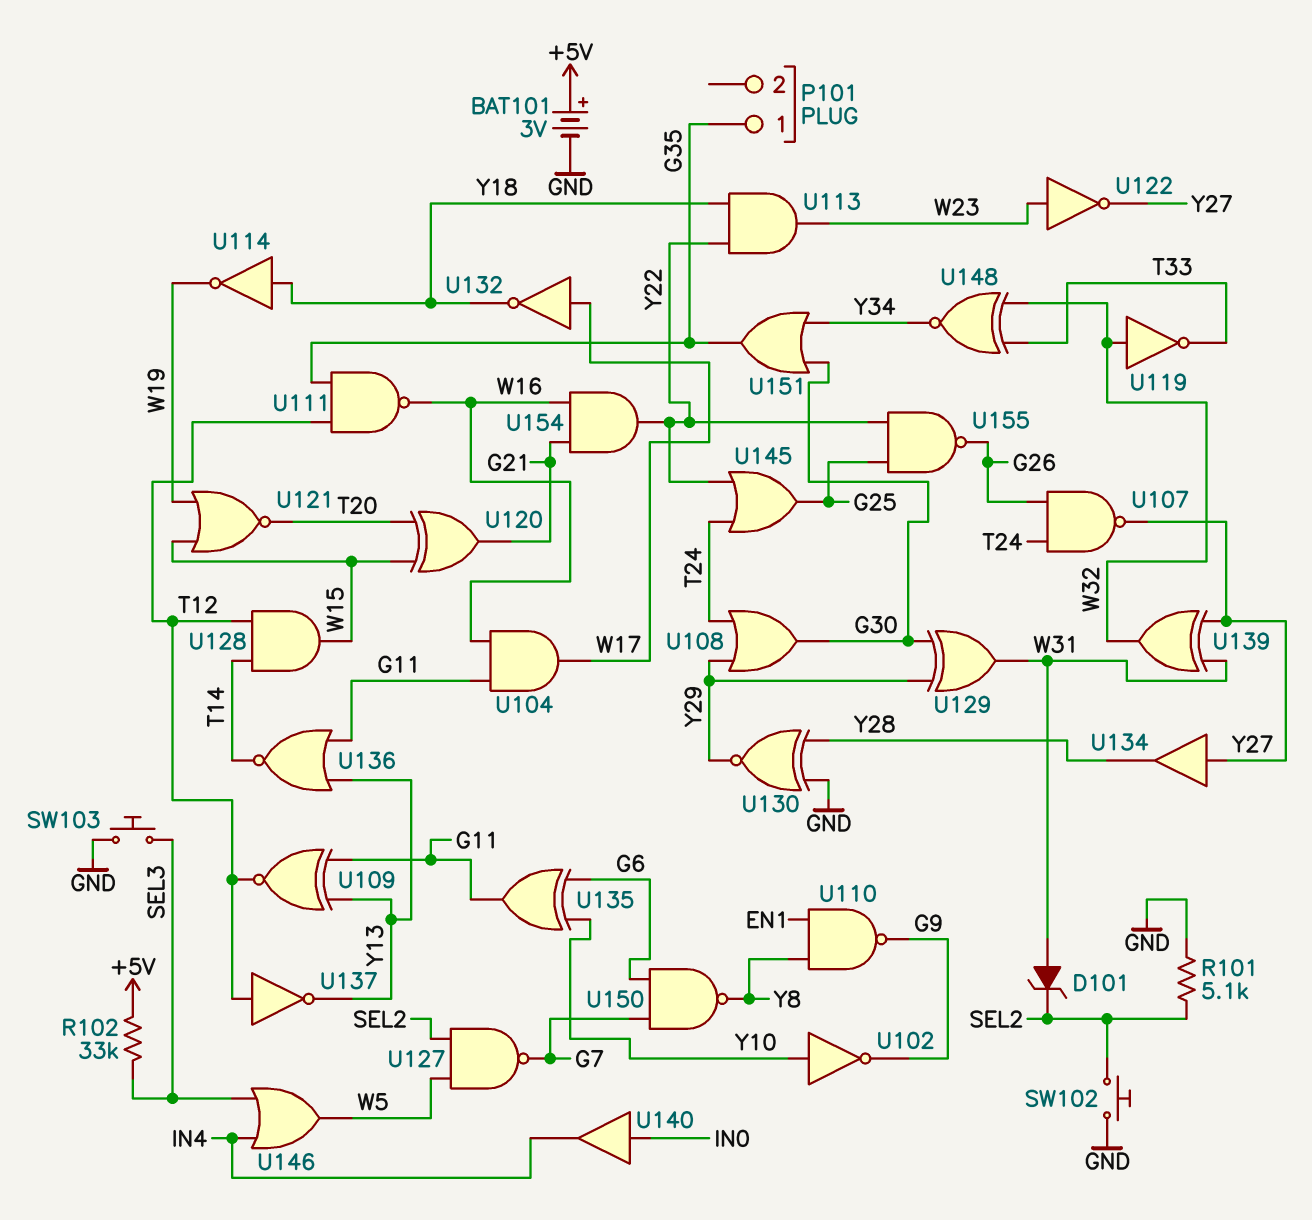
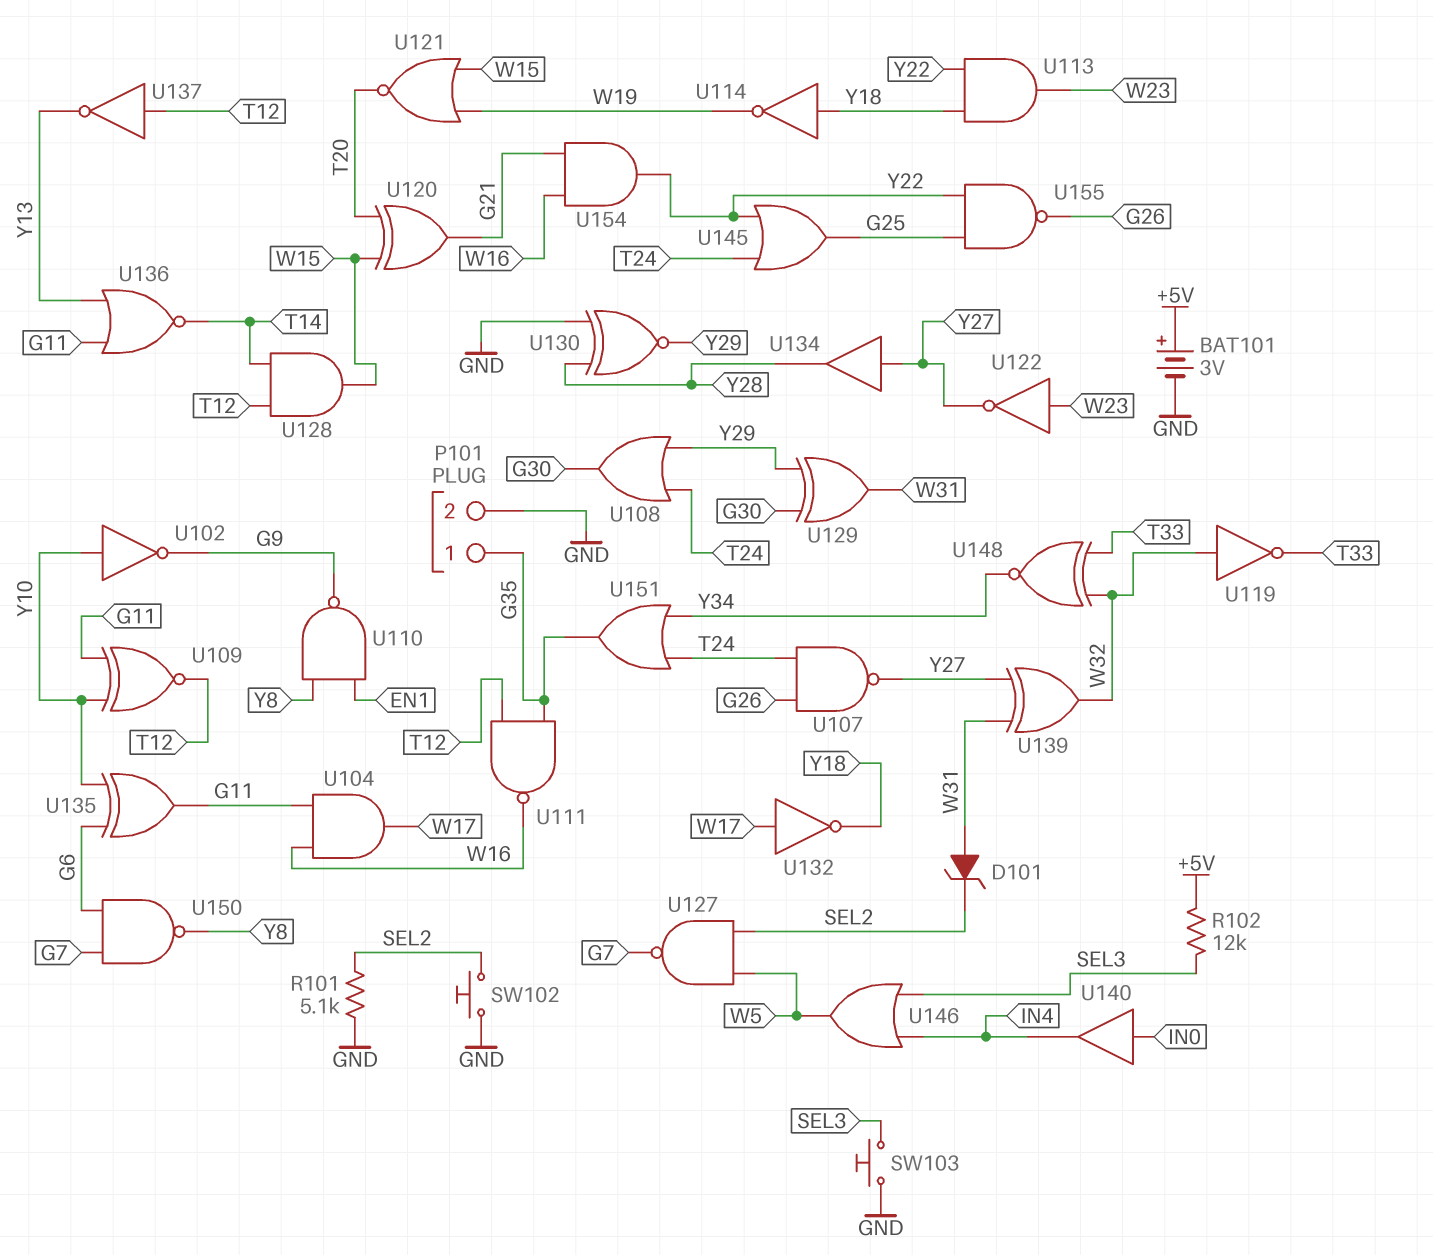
P101 pin 2: none -> GND
R102: 33k (+5V, SEL3) -> 12k (+5V, SEL3)
U109: XNOR (in G11, in Y13, out T12) -> XNOR (in G11, in Y10, out T12)
U151: OR (in G30, in Y34, out G35) -> OR (in T24, in Y34, out G35)

